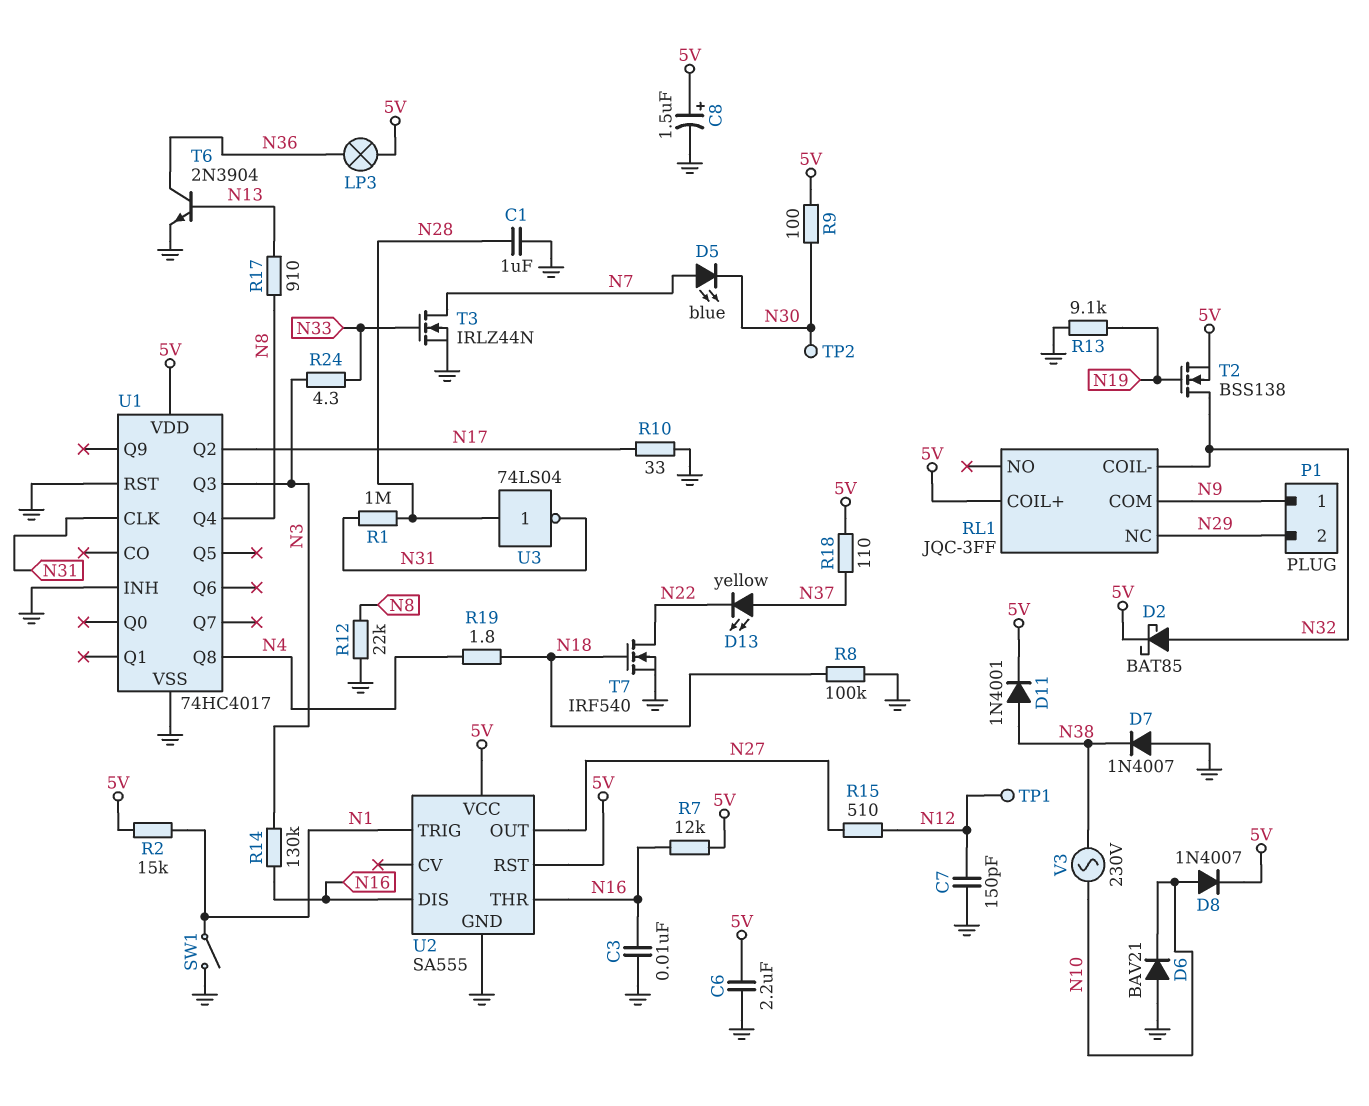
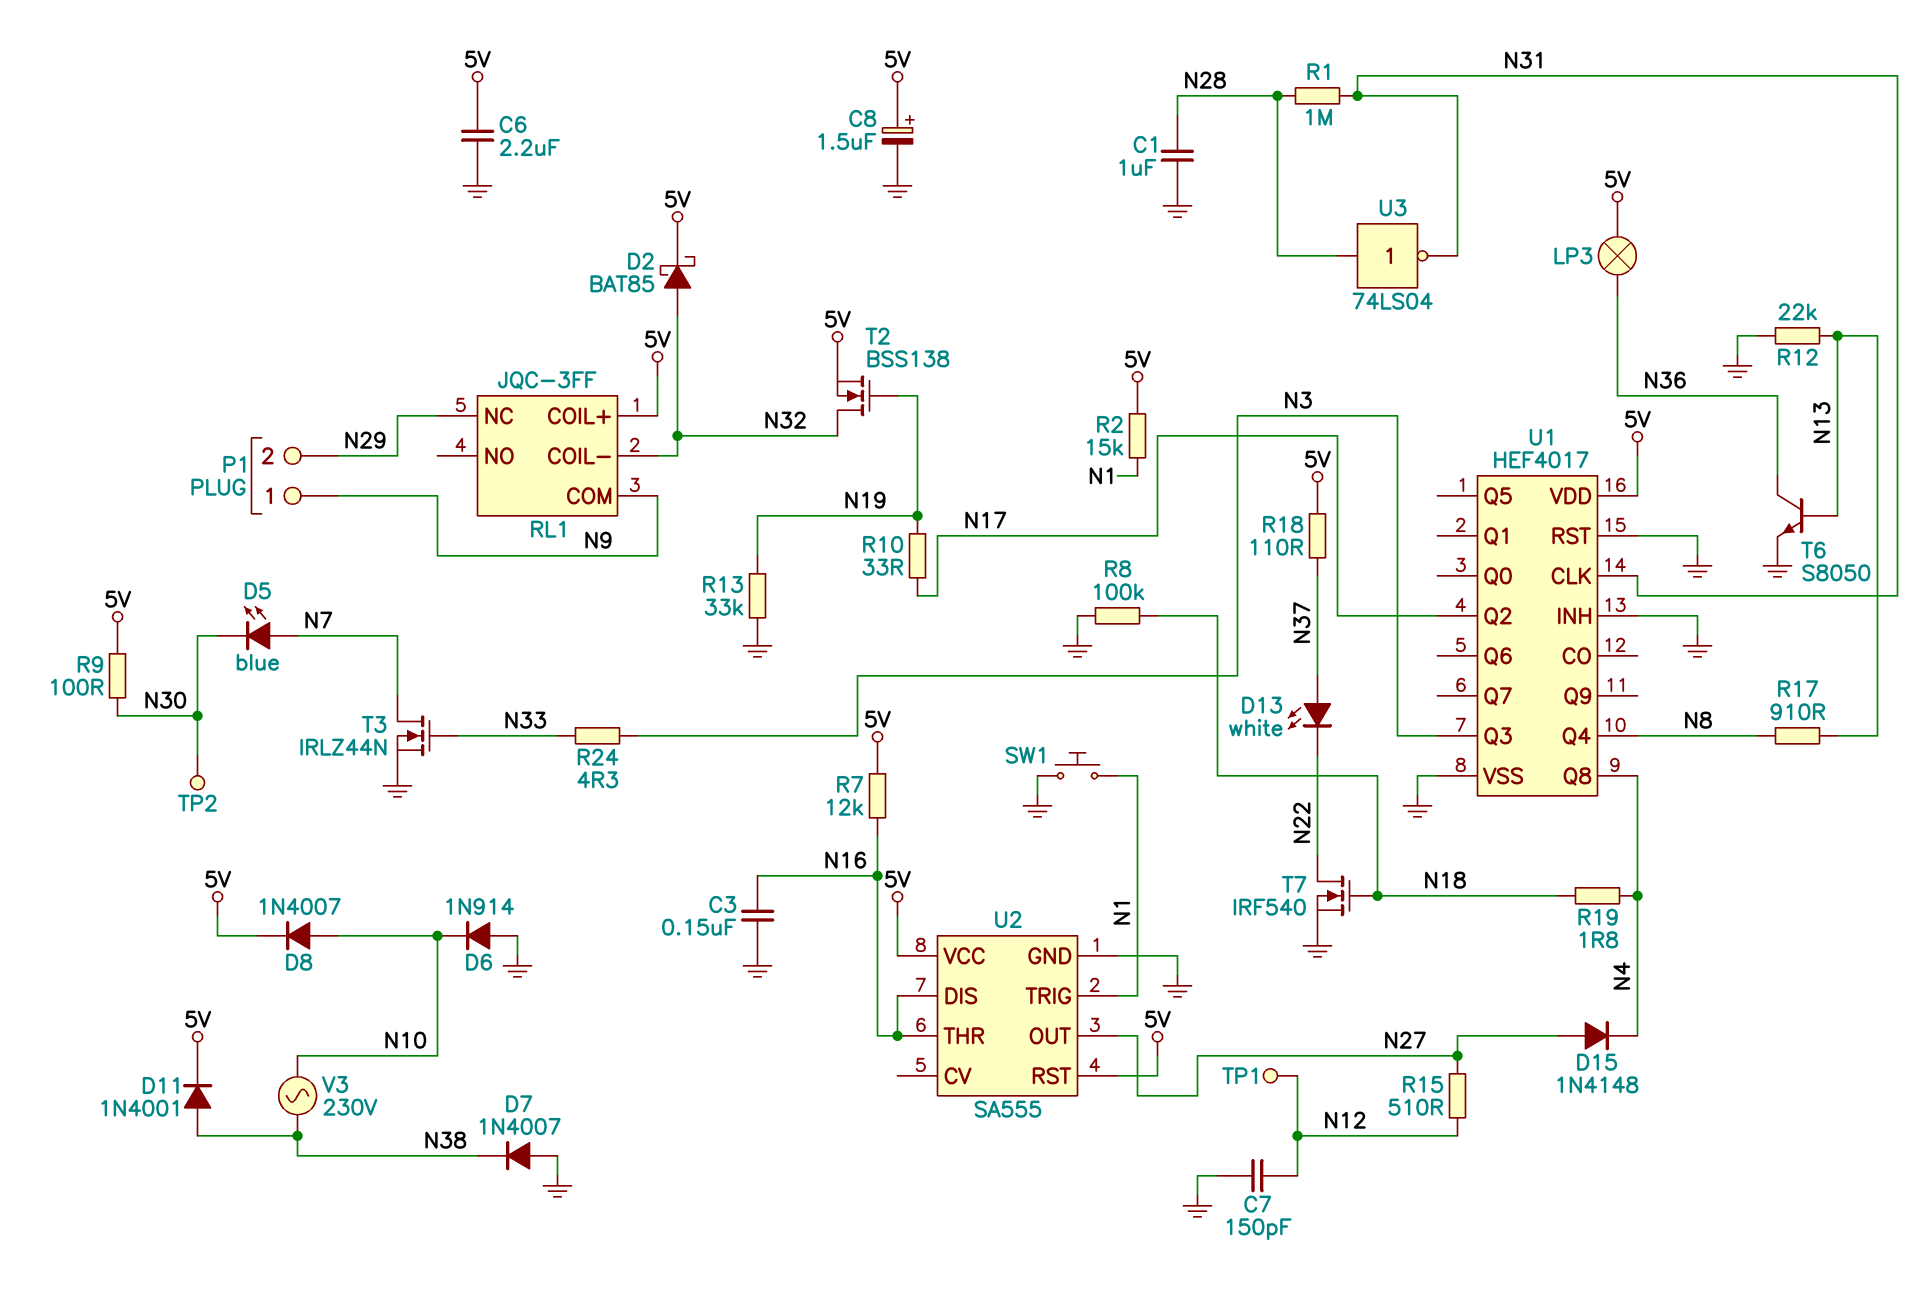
C3: 10nF (GND, N16) -> 150nF (GND, N16)
D6: diode BAV21 (A GND, K N10) -> diode 1N914 (A GND, K N10)
D13: LED yellow (A N37, K N22) -> LED white (A N37, K N22)
D15: none -> diode 1N4148 (A N27, K N4)
R10: 33 (GND, N17) -> 33 (N17, N19)
R12: 22k (GND, N8) -> 22k (GND, N13)
R13: 9.1k (GND, N19) -> 33k (GND, N19)
R14: 130k (N3, N16) -> none
SW1: switch (GND, N1) -> button (GND, N1)
T6: NPN 2N3904 (B N13, C N36, E GND) -> NPN S8050 (B N13, C N36, E GND)
U1: 74HC4017 -> HEF4017

